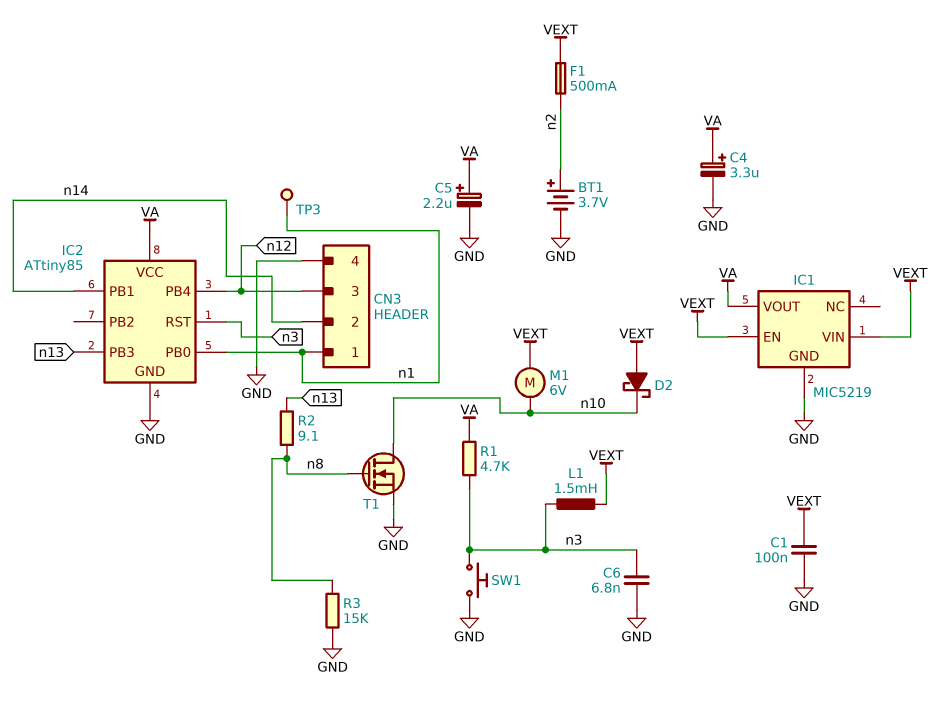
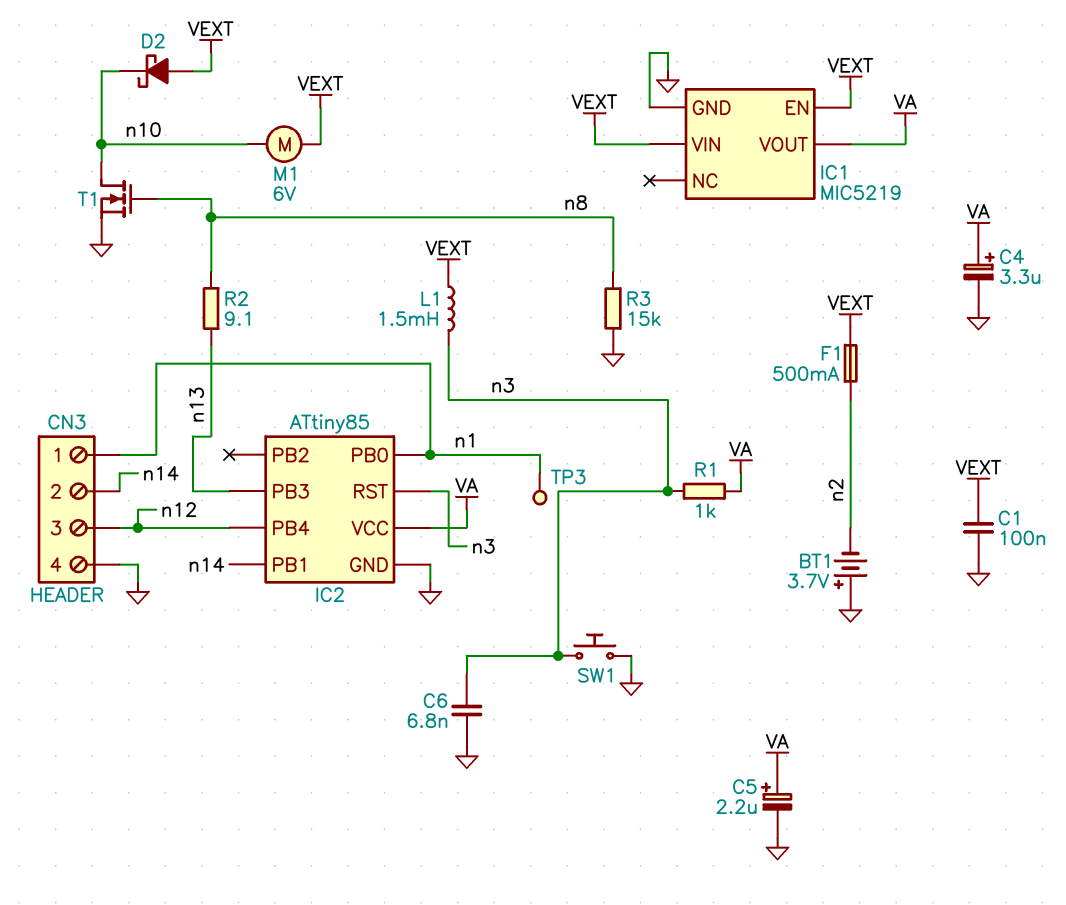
BT1: 3.7V (plus n2, minus GND) -> 3.7V (plus GND, minus n2)
R1: 4.7k (VA, n3) -> 1k (VA, n3)

